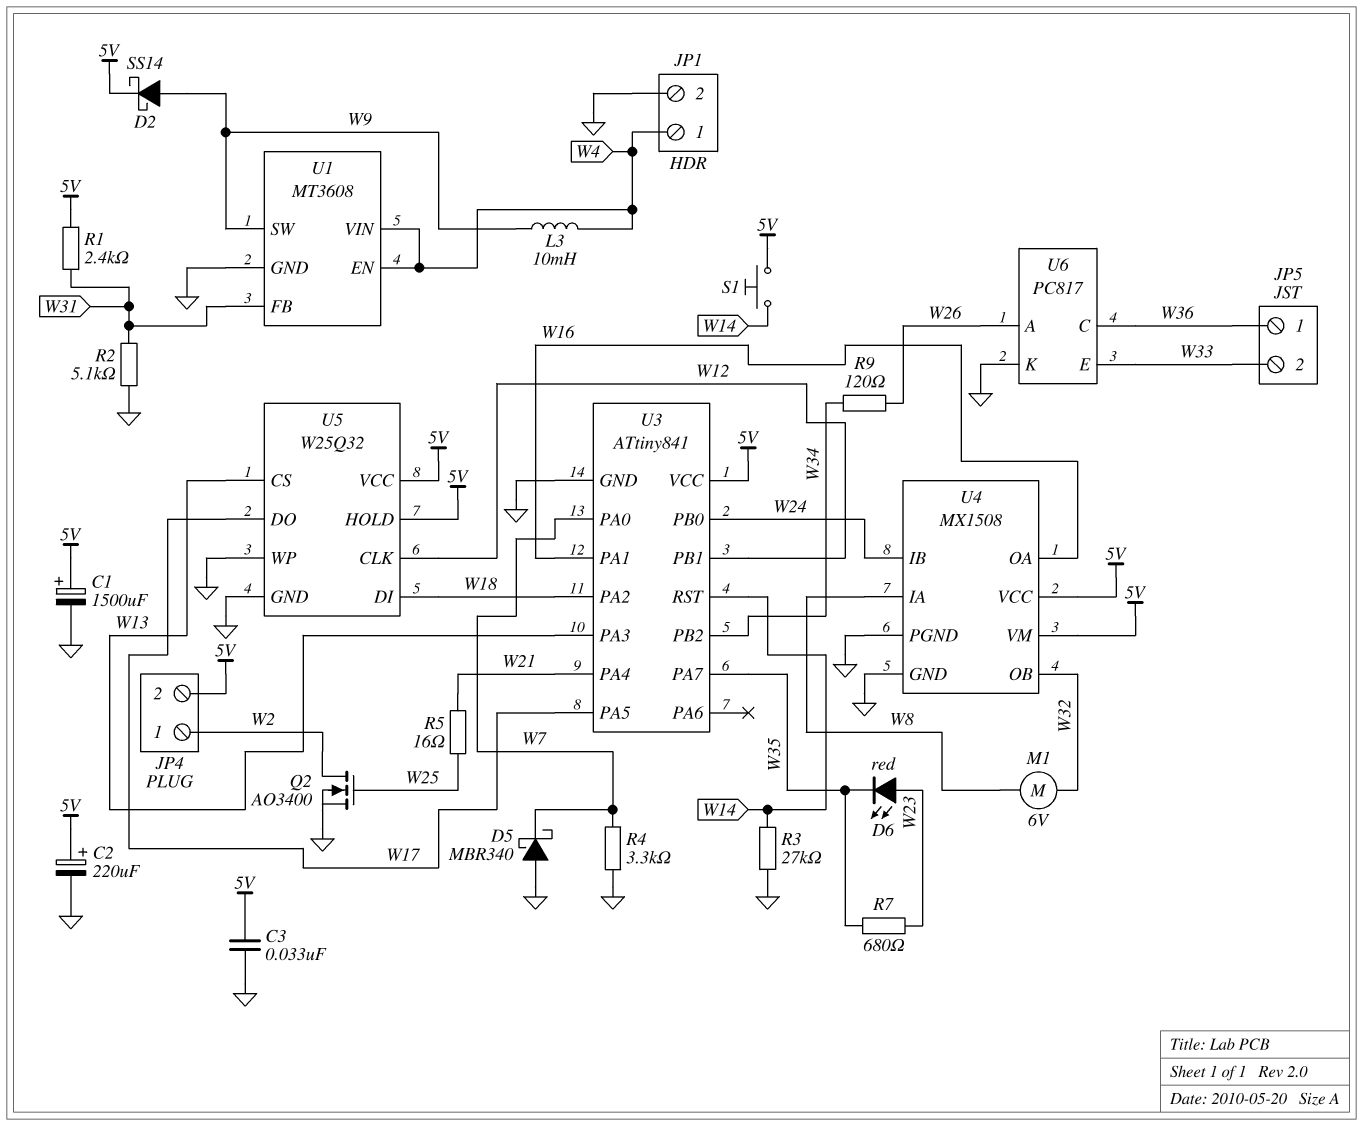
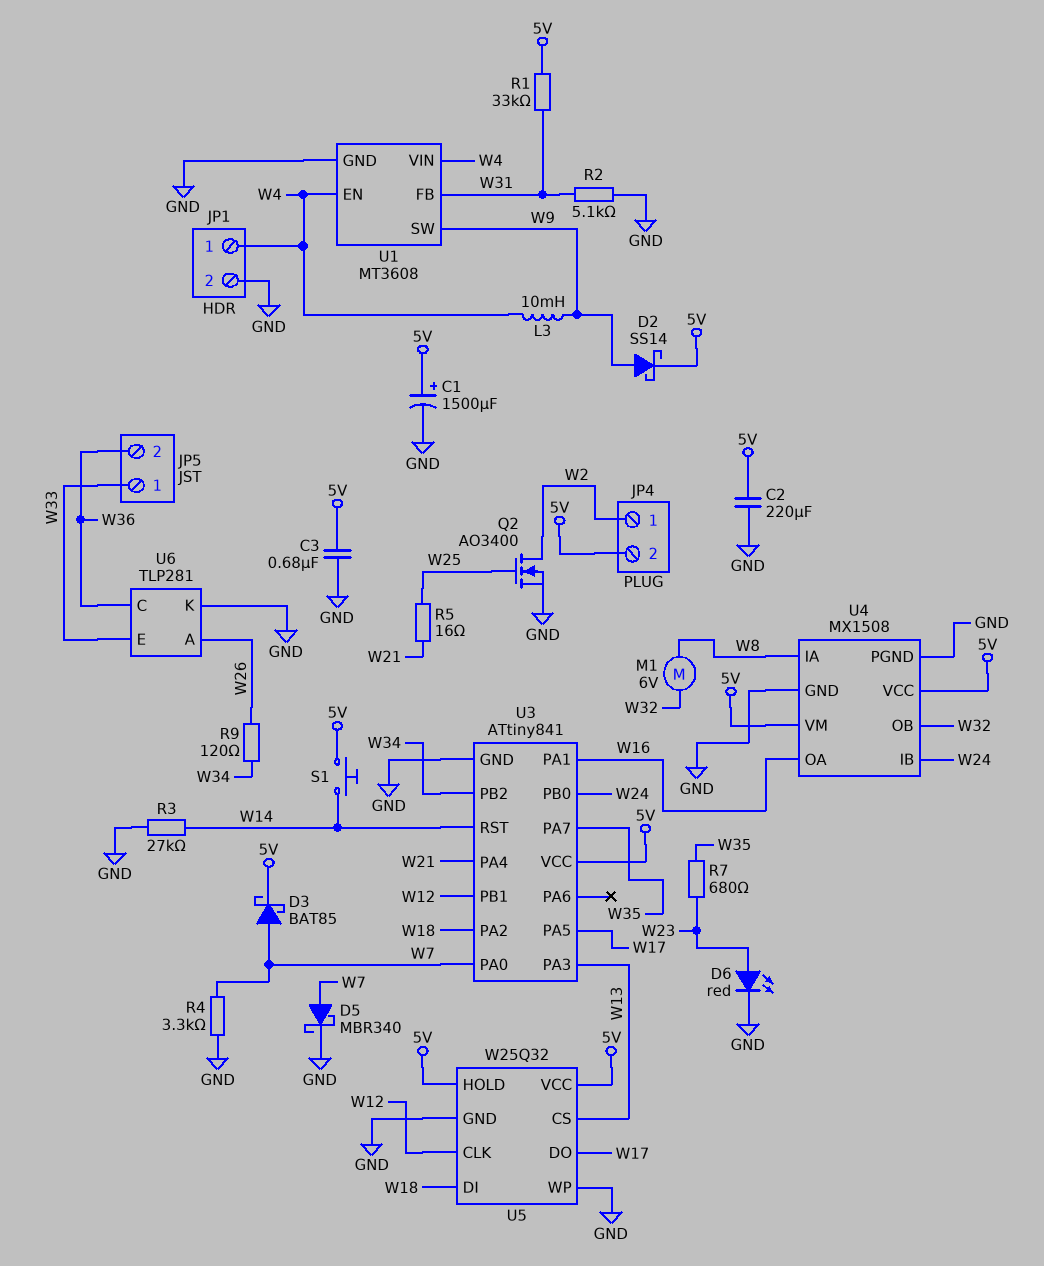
C2: 220uF (plus 5V, minus GND) -> 220uF (5V, GND)
C3: 33nF (5V, GND) -> 680nF (5V, GND)
D3: none -> schottky BAT85 (A W7, K 5V)
D5: schottky MBR340 (A GND, K W7) -> schottky MBR340 (A W7, K GND)
D6: LED red (A W23, K W35) -> LED red (A W23, K GND)
JP5 pin 1: W36 -> W33
JP5 pin 2: W33 -> W36
R1: 2.4k (5V, W31) -> 33k (5V, W31)
U6: PC817 -> TLP281

